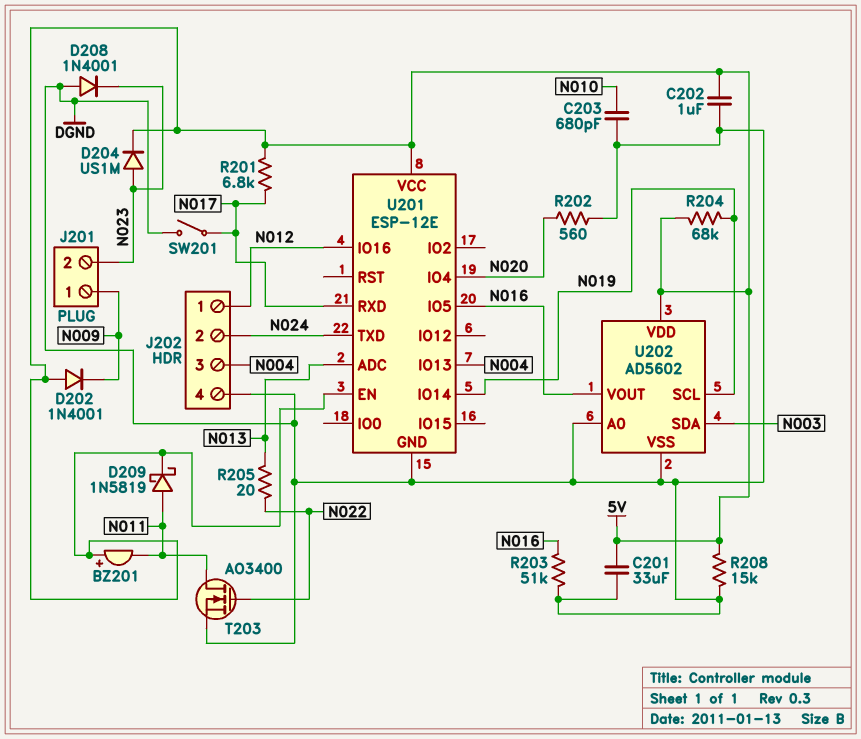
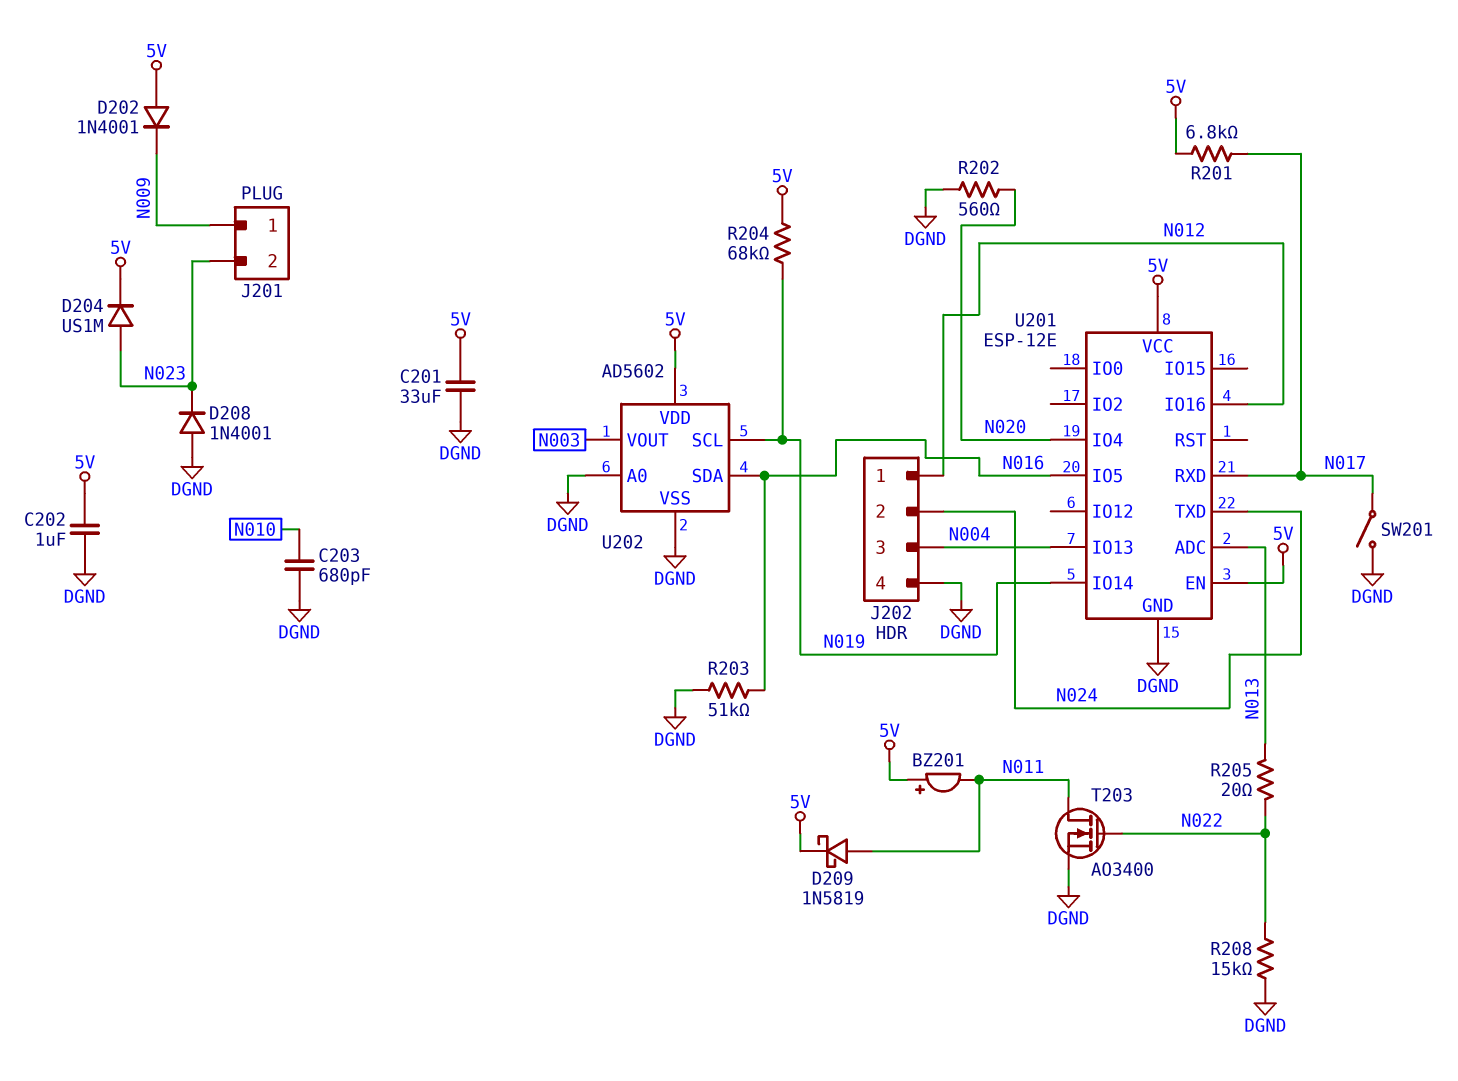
R208: 15k (5V, DGND) -> 15k (DGND, N022)
U202 pin SDA: N003 -> N016
U202 pin VOUT: N016 -> N003

